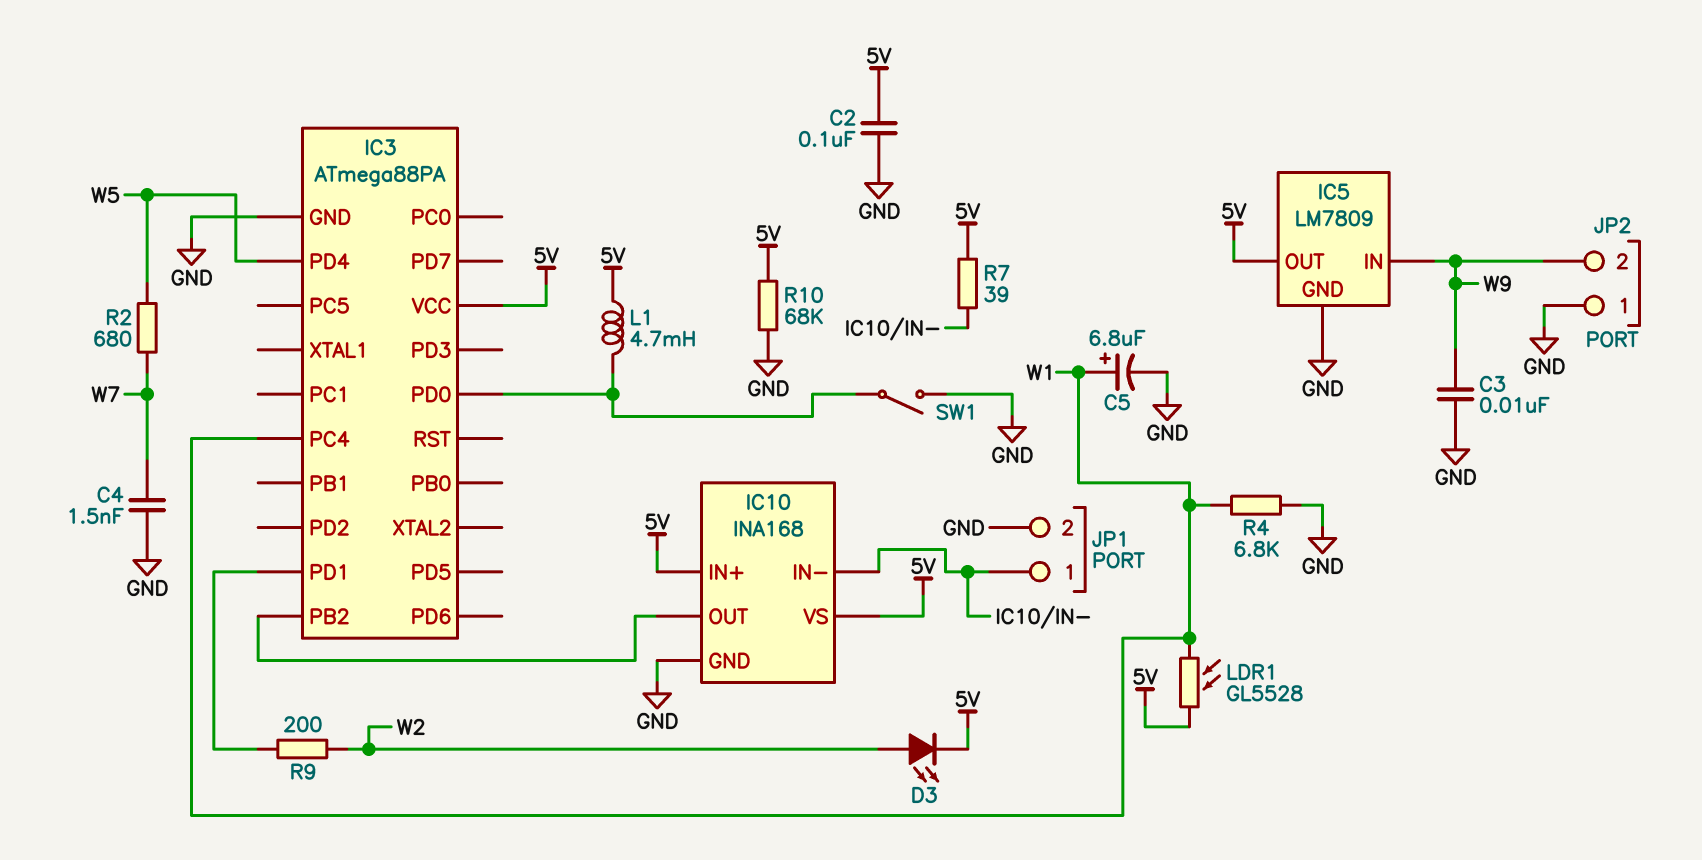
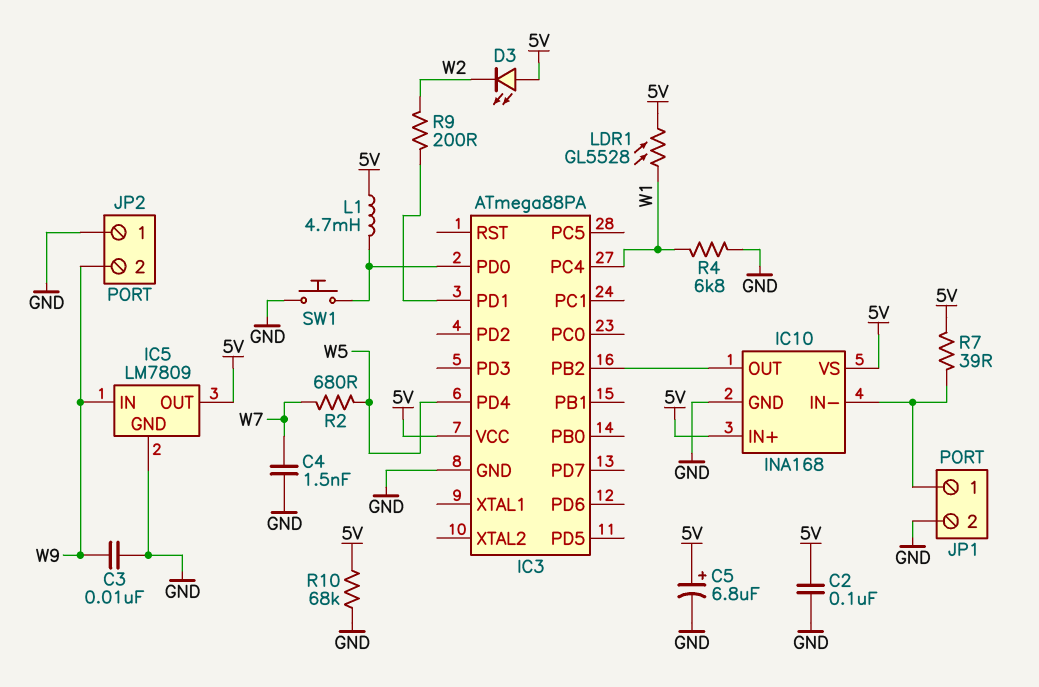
C5: 6.8uF (plus W1, minus GND) -> 6.8uF (plus 5V, minus GND)
D3: LED (A W2, K 5V) -> LED (A 5V, K W2)
SW1: switch (GND, IC3/PD0) -> button (GND, IC3/PD0)

